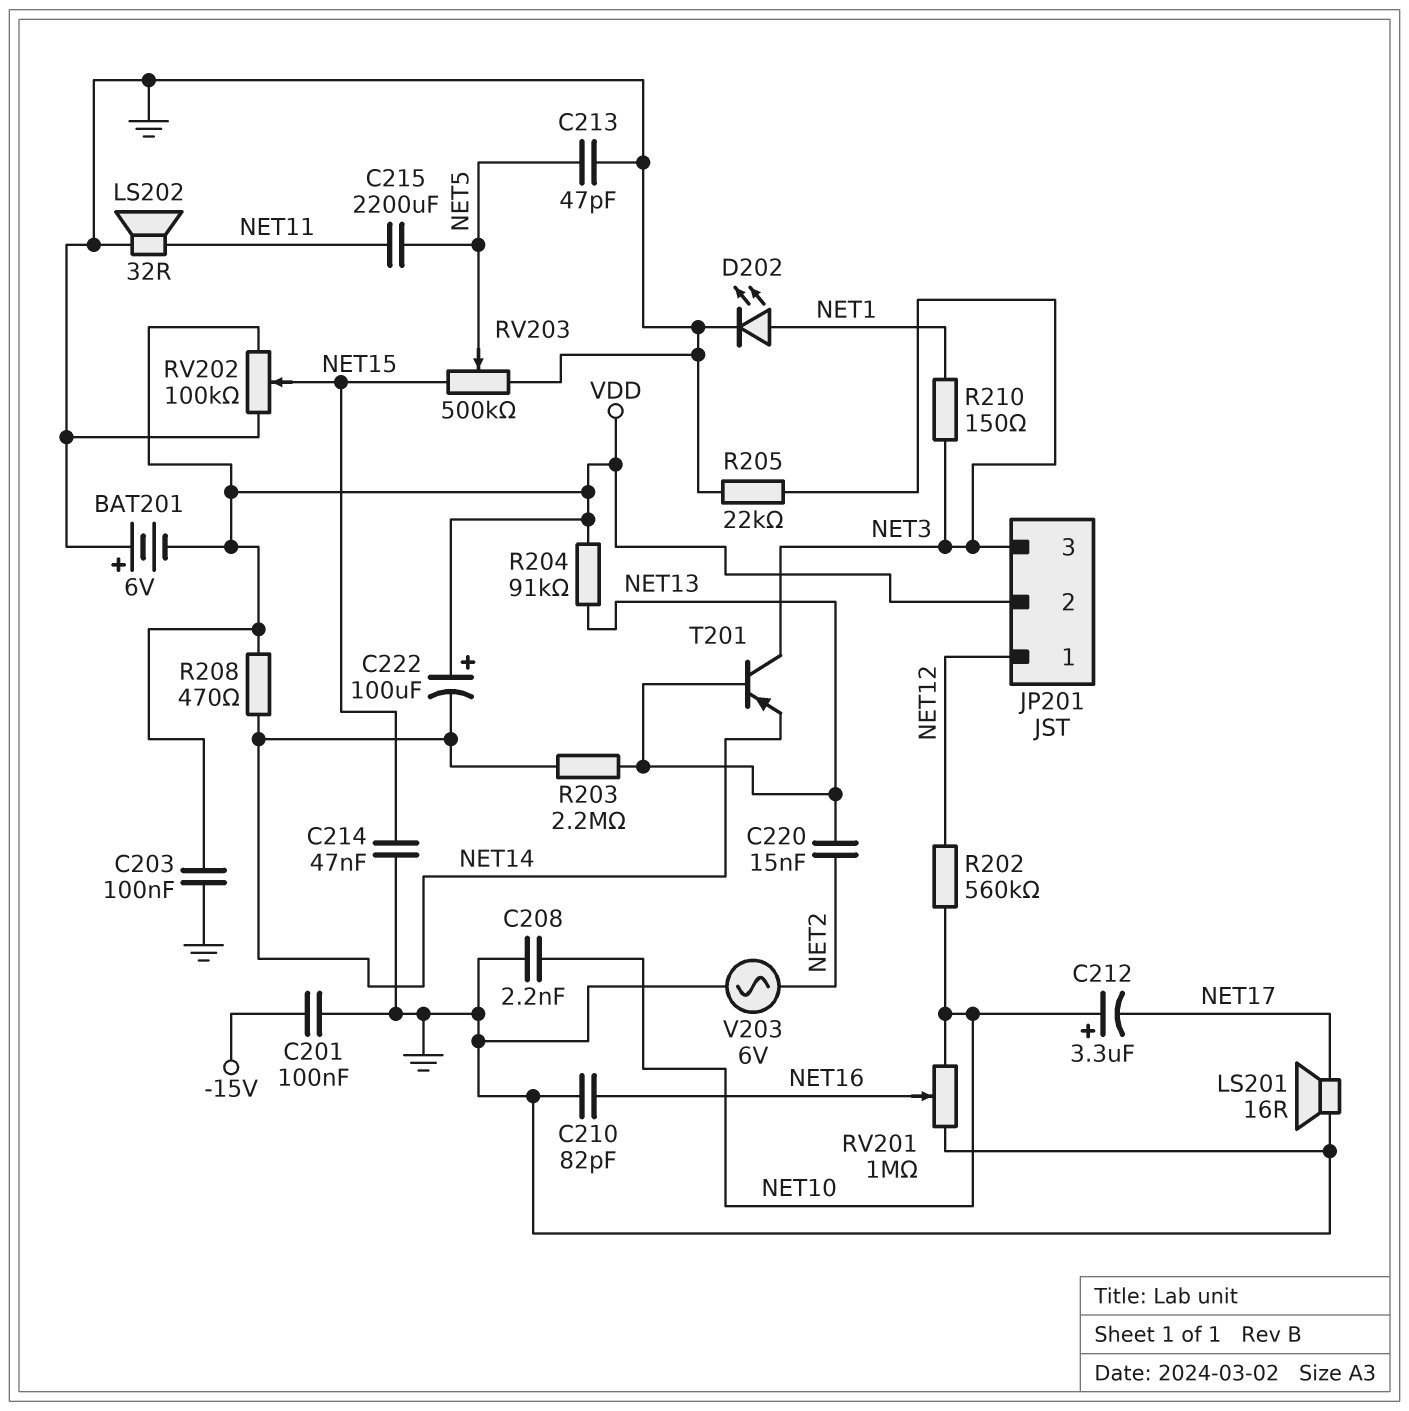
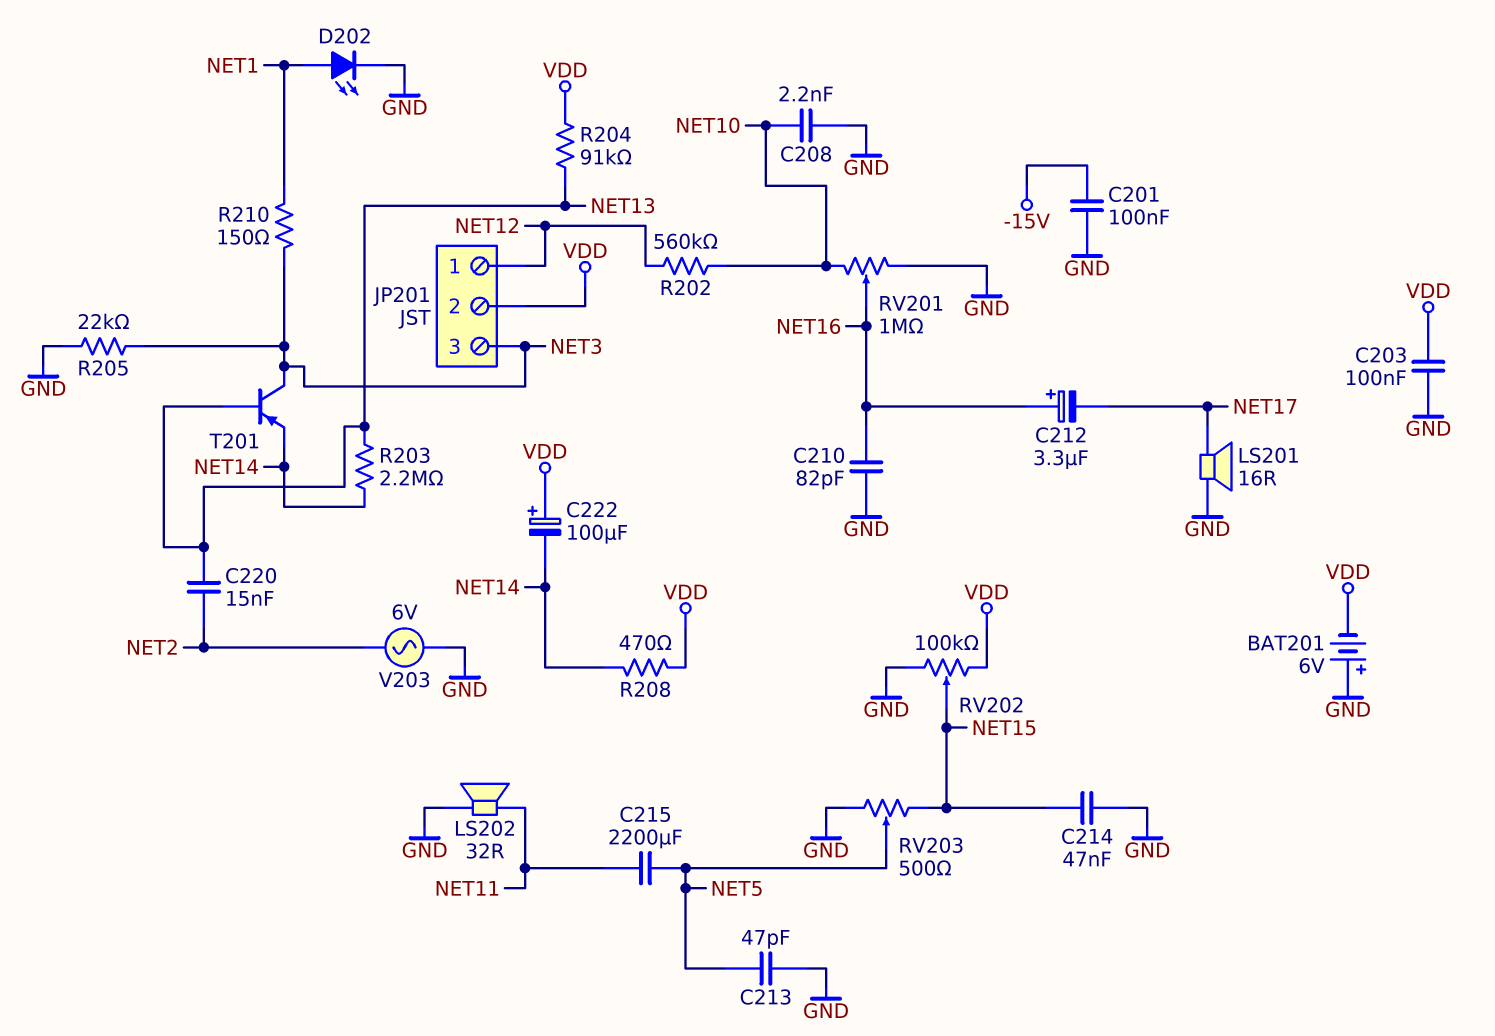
C212: 3.3uF (plus NET10, minus NET17) -> 3.3uF (plus NET16, minus NET17)
RV203: 500k (GND, NET15, wiper NET5) -> 500 (GND, NET15, wiper NET5)

